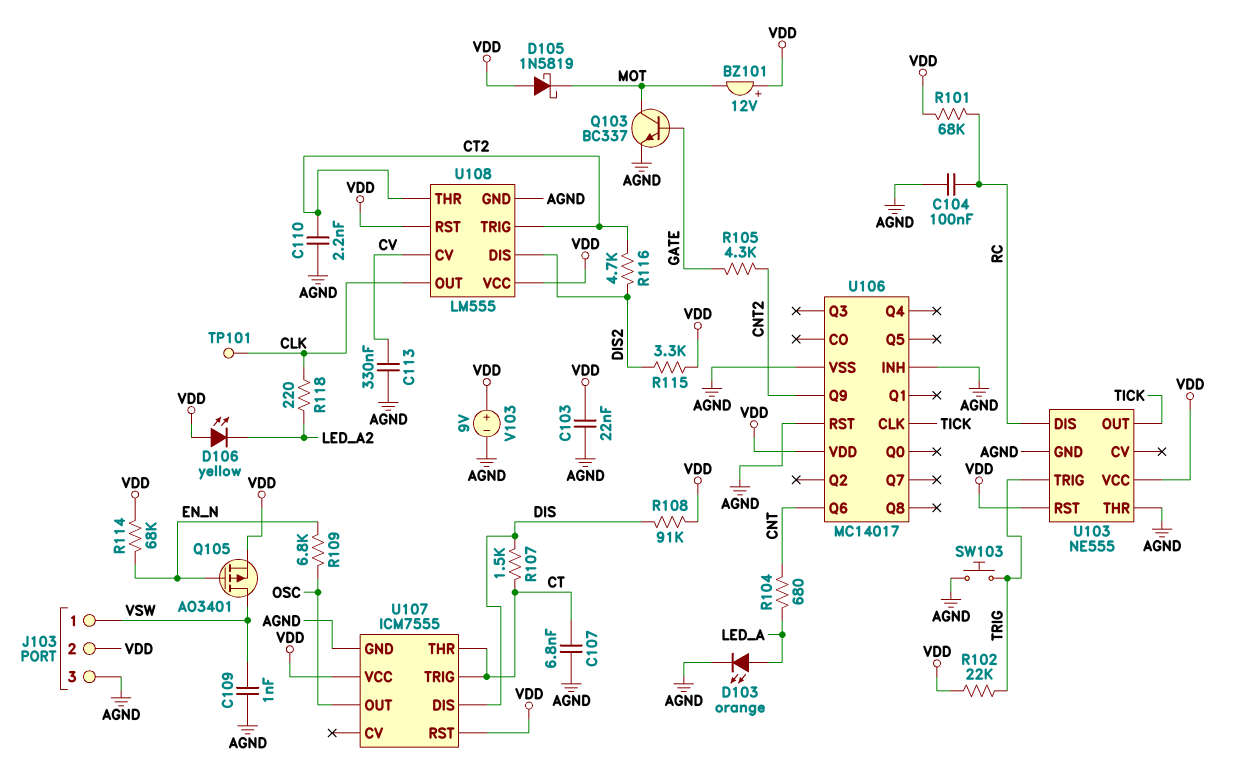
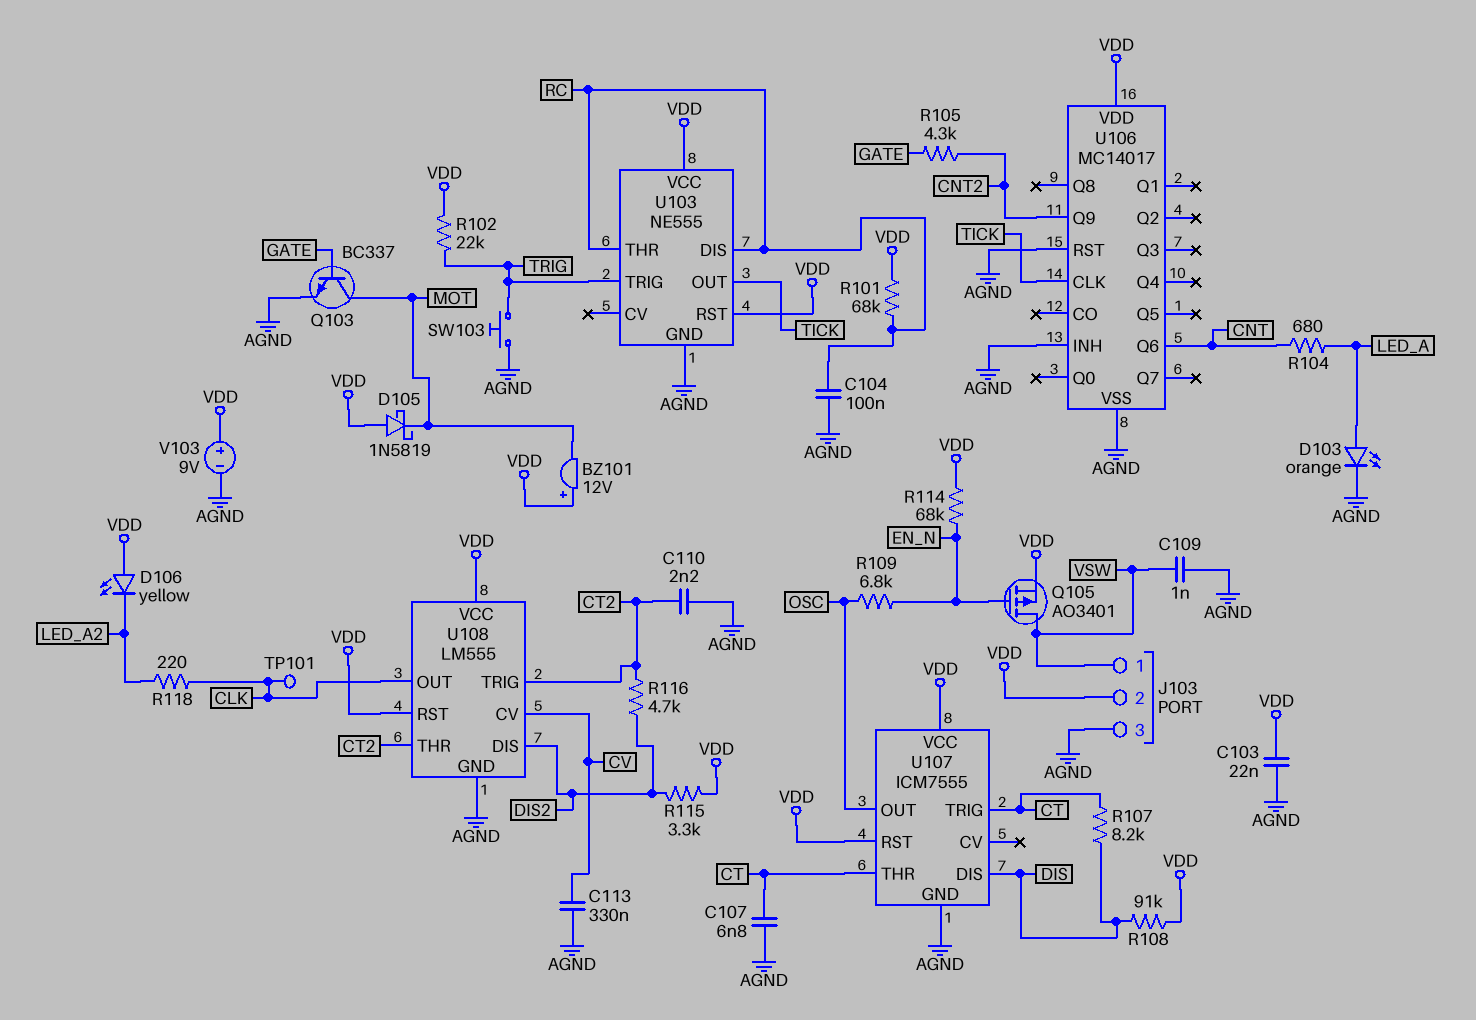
R107: 1.5k (CT, DIS) -> 8.2k (CT, DIS)
U103 pin THR: AGND -> RC

